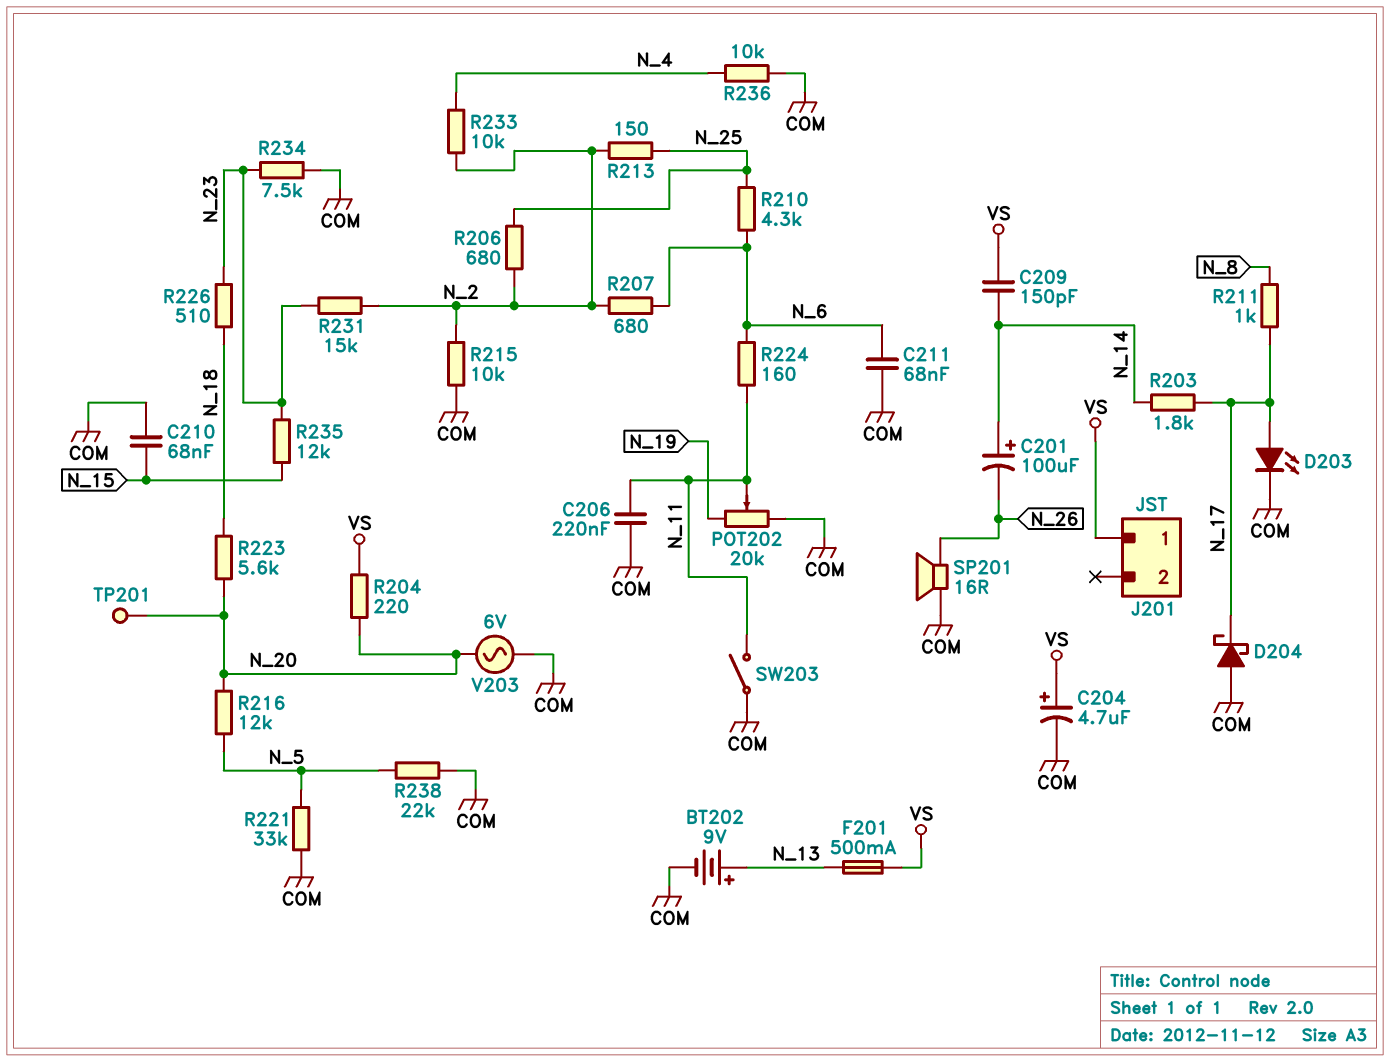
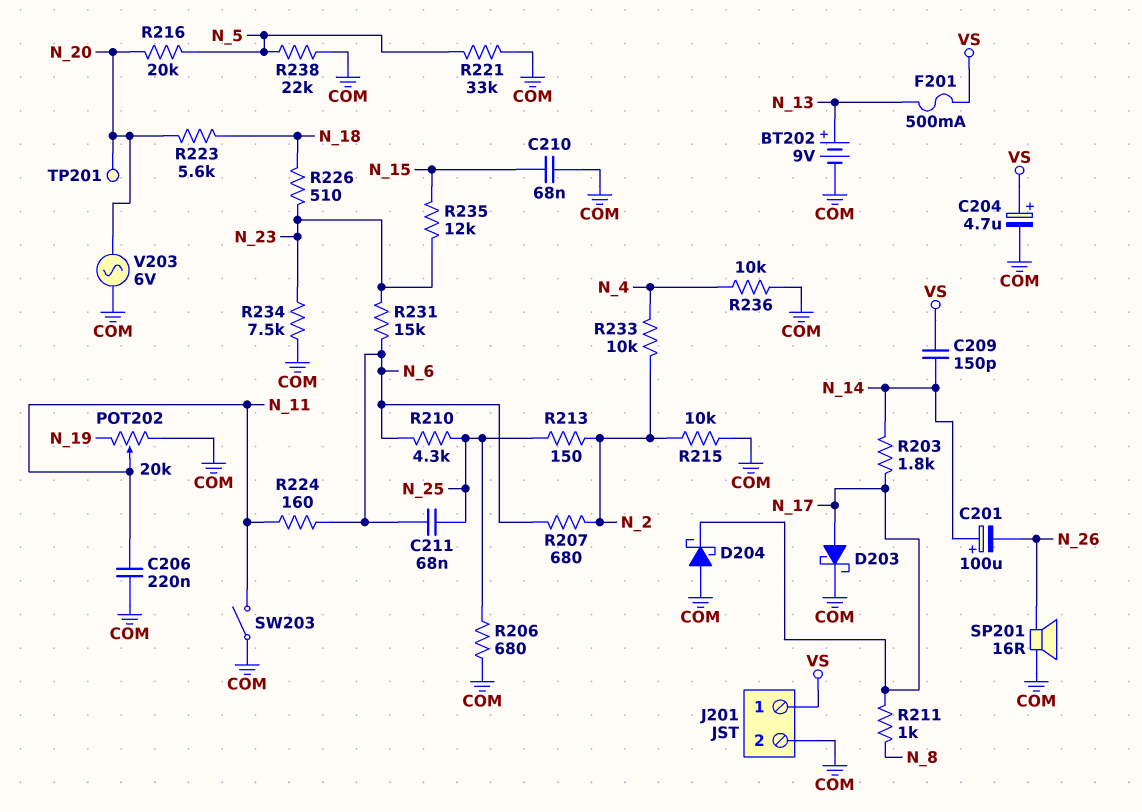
C211: 68nF (COM, N_6) -> 68nF (N_6, N_25)
D203: LED (A N_17, K COM) -> schottky (A N_17, K COM)
J201 pin 2: none -> COM
R204: 220 (N_20, VS) -> none
R206: 680 (N_2, N_25) -> 680 (COM, N_25)
R216: 12k (N_5, N_20) -> 20k (N_5, N_20)
R231: 15k (N_2, N_23) -> 15k (N_6, N_23)

